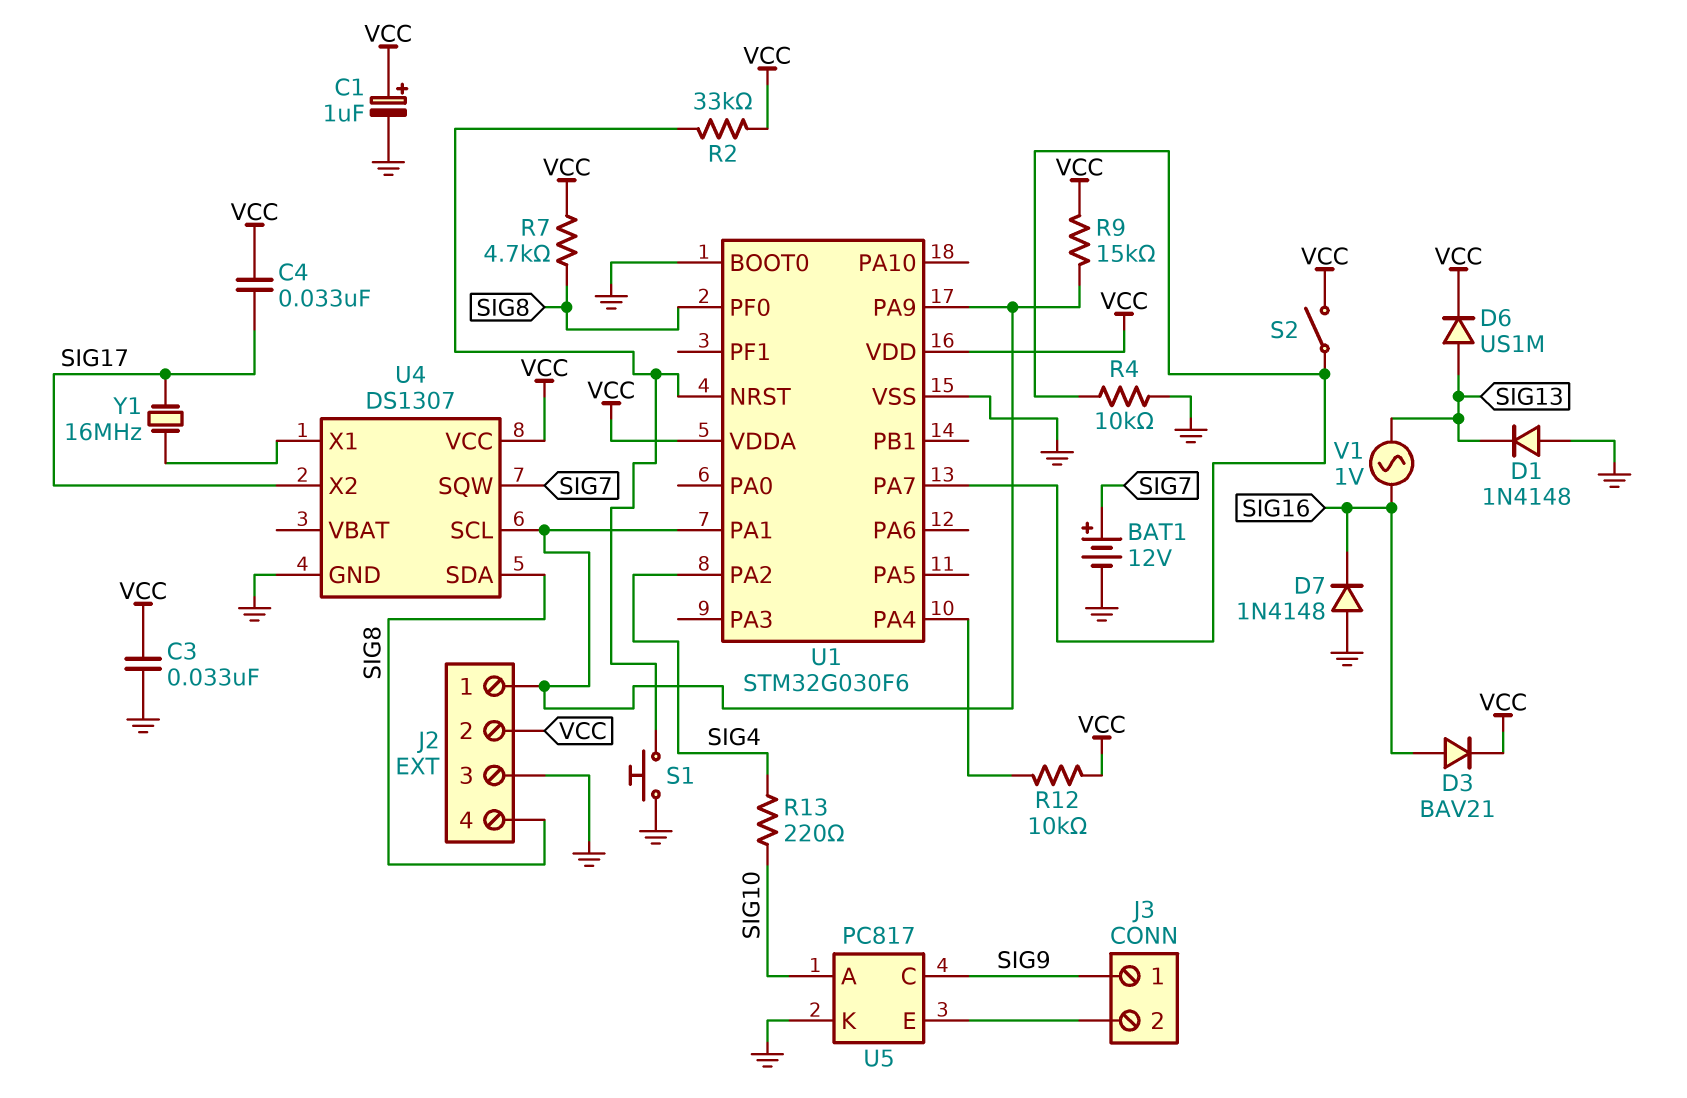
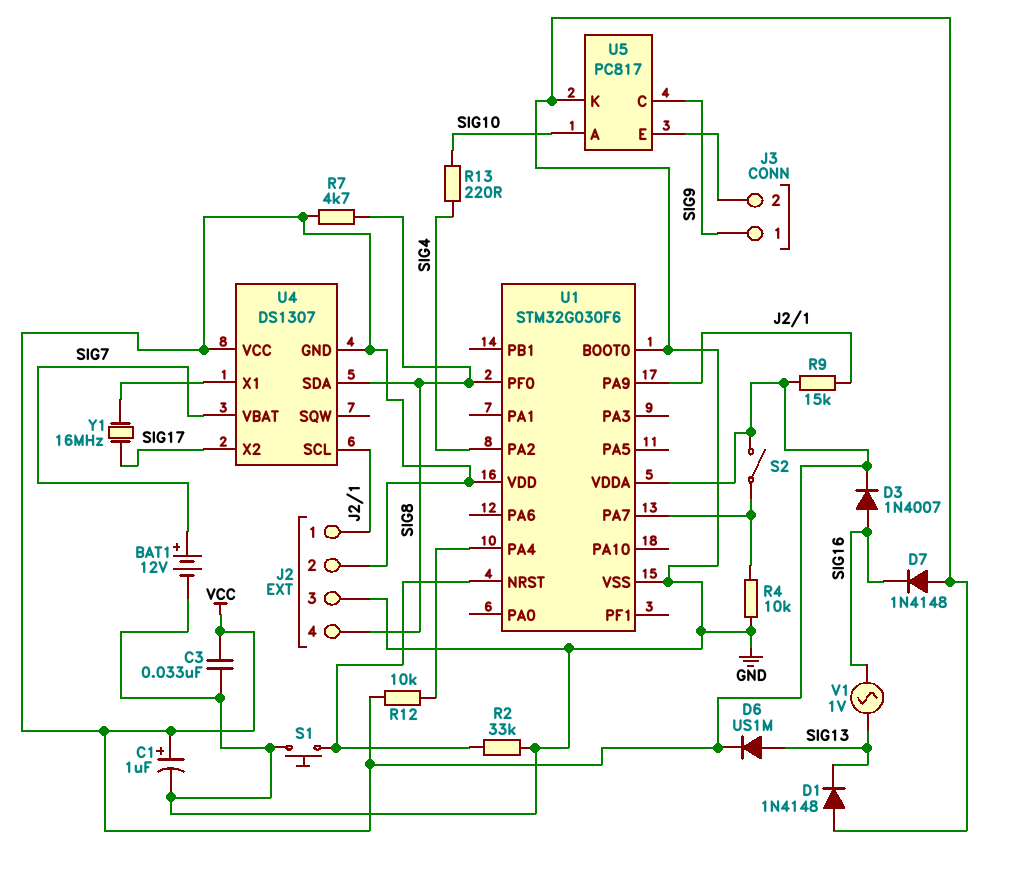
C4: 33nF (SIG17, VCC) -> none
D3: diode BAV21 (A SIG16, K VCC) -> diode 1N4007 (A SIG16, K VCC)
R2: 33k (U1/NRST, VCC) -> 33k (GND, U1/NRST)
U1 pin PA1: J2/1 -> none
U4 pin GND: GND -> VCC
U4 pin SQW: SIG7 -> none
U4 pin VBAT: none -> SIG7

